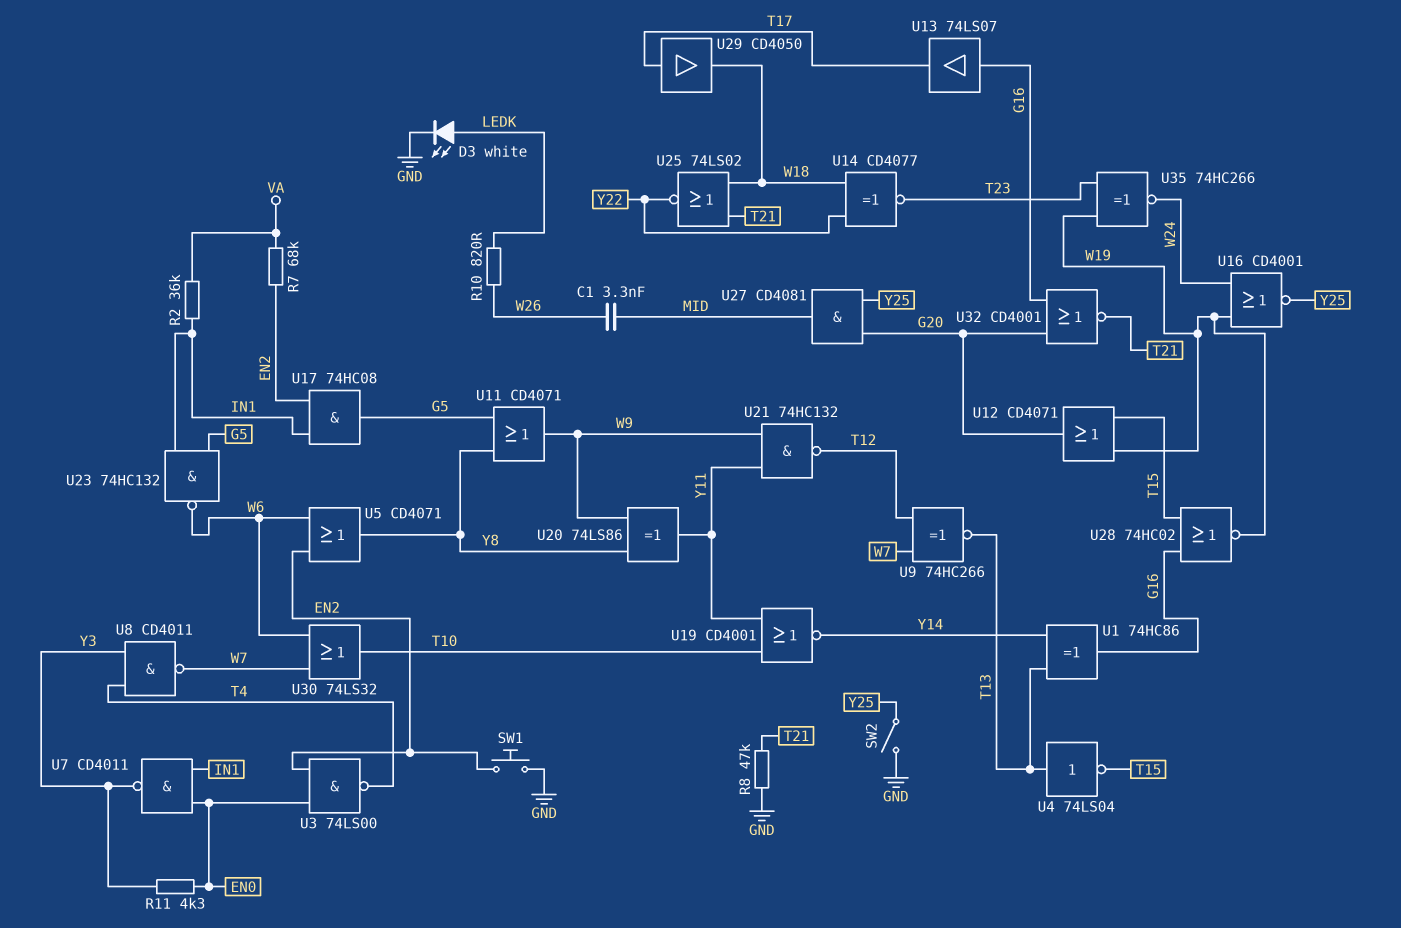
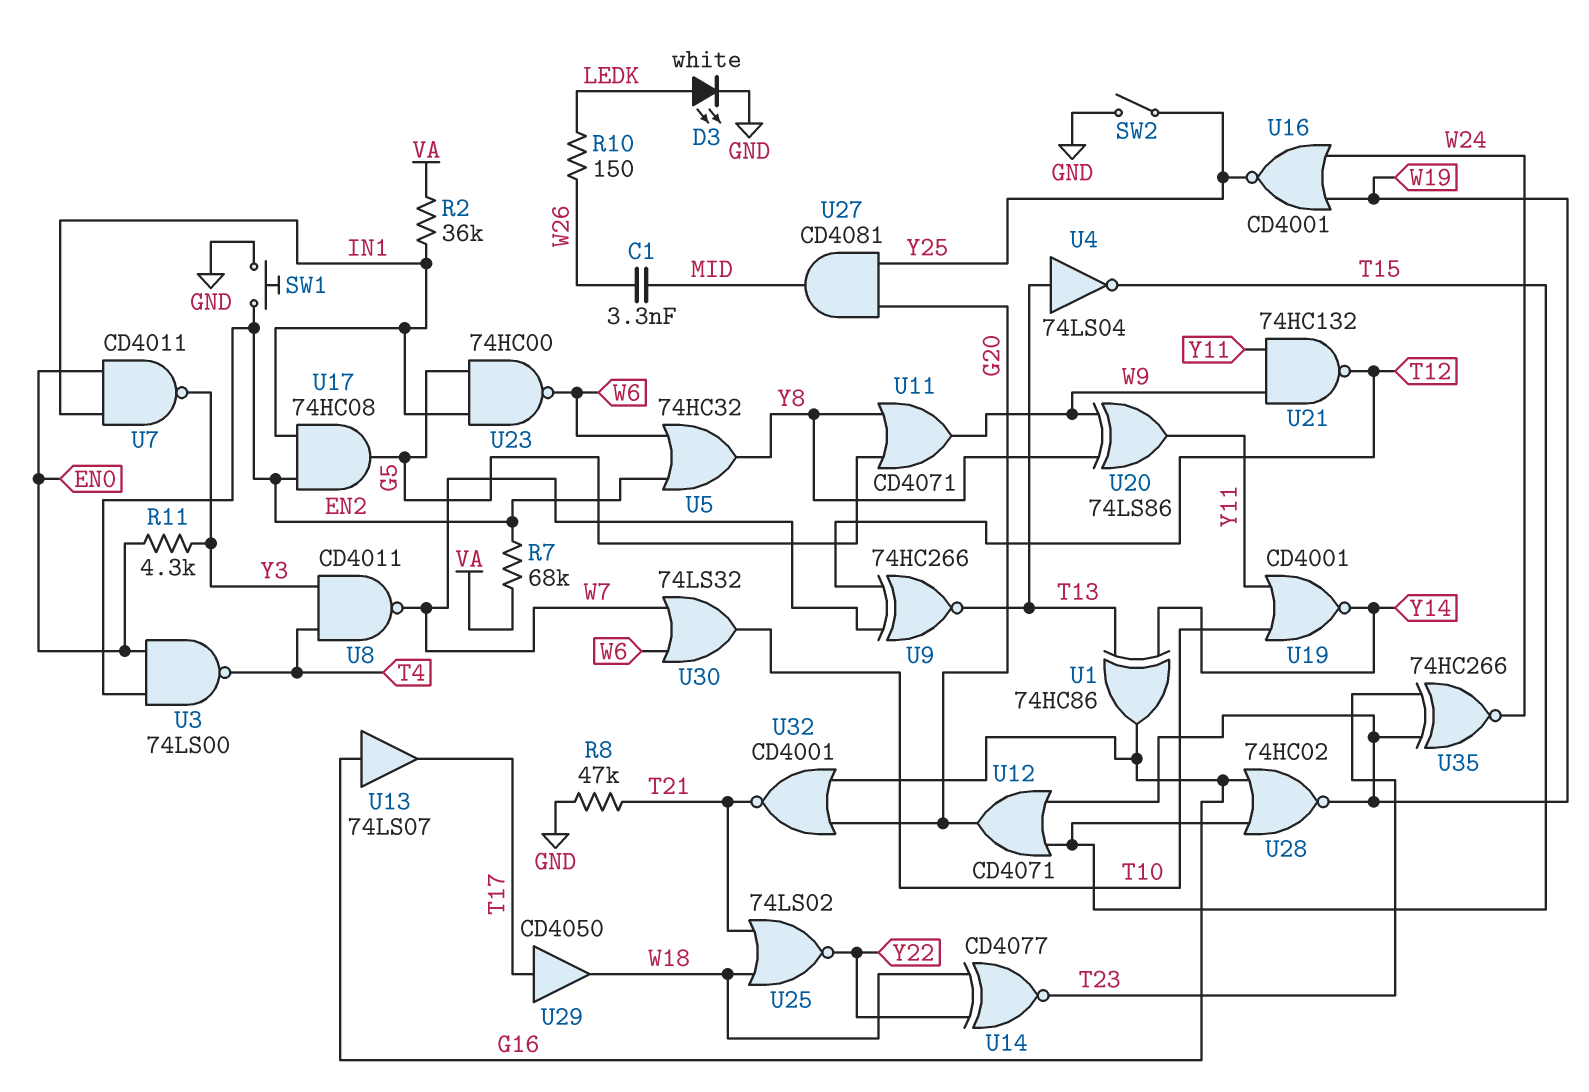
R10: 820 (LEDK, W26) -> 150 (LEDK, W26)
U5: OR CD4071 (in EN2, in W6, out Y8) -> OR 74HC32 (in EN2, in W6, out Y8)
U23: NAND 74HC132 (in G5, in IN1, out W6) -> NAND 74HC00 (in G5, in IN1, out W6)

